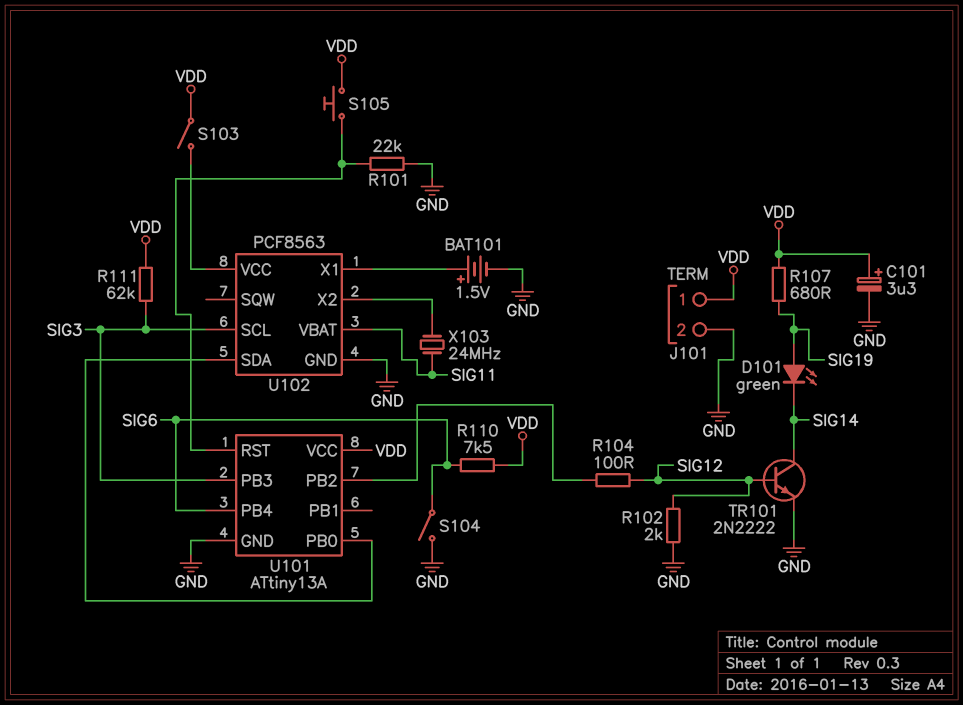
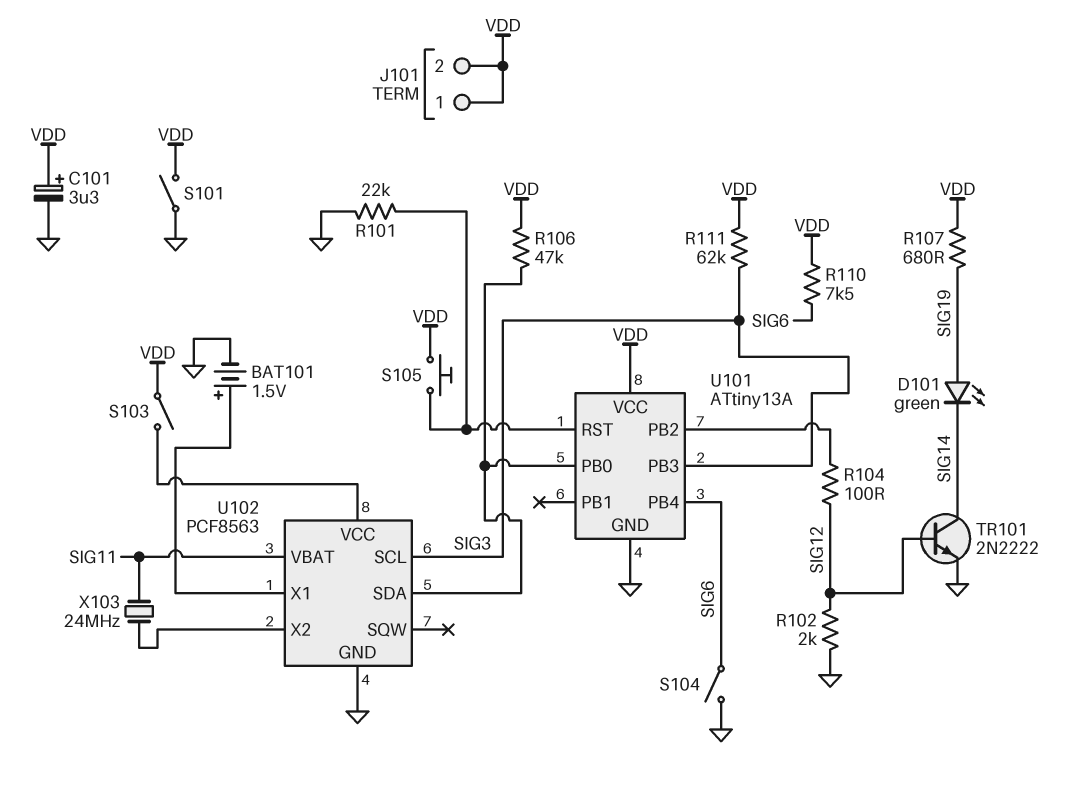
J101 pin 2: GND -> VDD
R106: none -> 47k (U101/PB0, VDD)
S101: none -> switch (GND, VDD)

